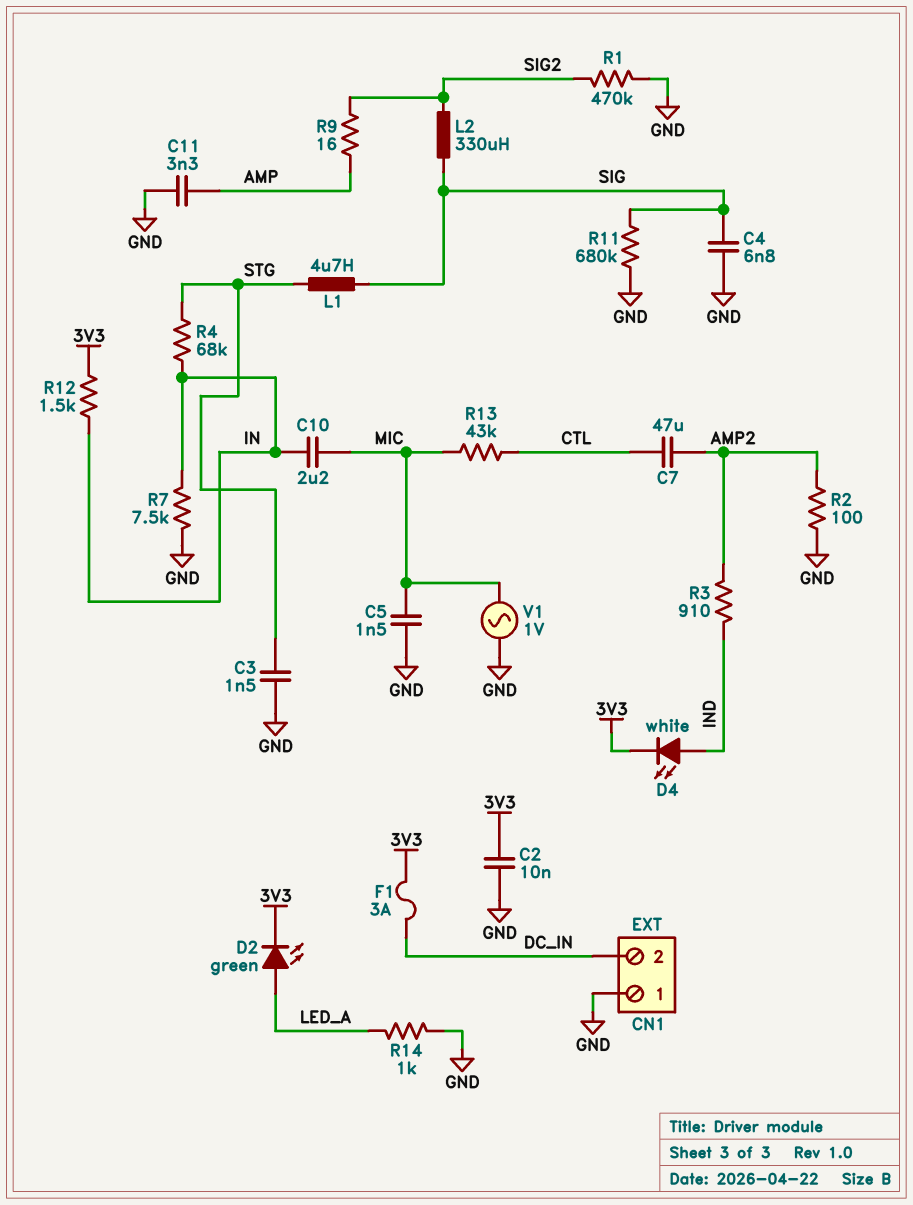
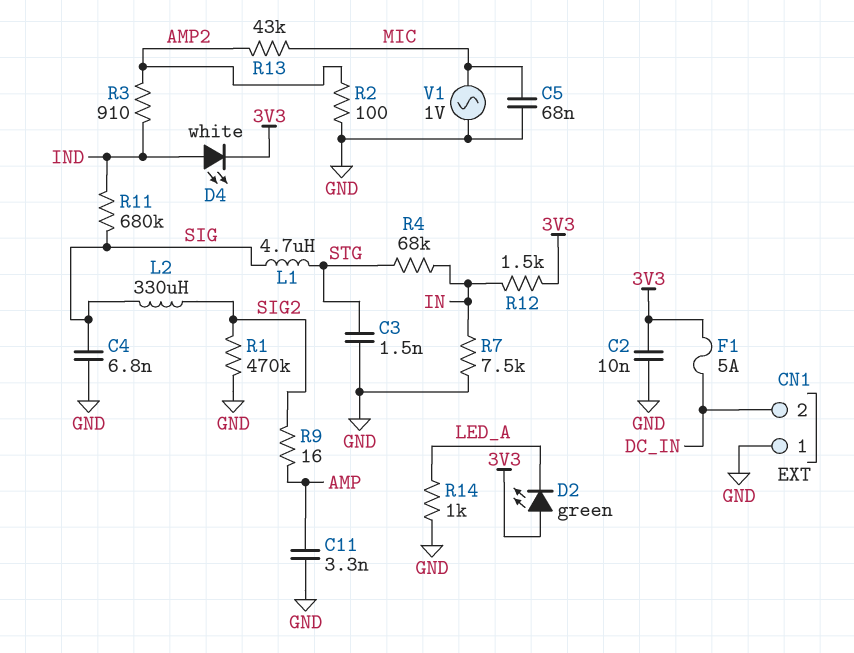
C5: 1.5nF (GND, MIC) -> 68nF (GND, MIC)
C7: 47uF (AMP2, CTL) -> none
C10: 2.2uF (IN, MIC) -> none
D2: LED green (A LED_A, K 3V3) -> LED green (A 3V3, K LED_A)
F1: 3A (3V3, DC_IN) -> 5A (3V3, DC_IN)
R11: 680k (GND, SIG) -> 680k (IND, SIG)
R13: 43k (CTL, MIC) -> 43k (AMP2, MIC)

